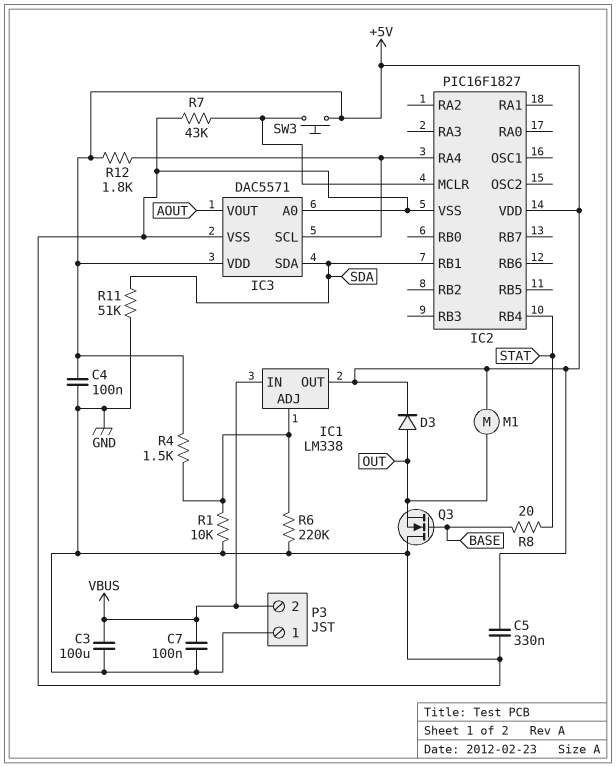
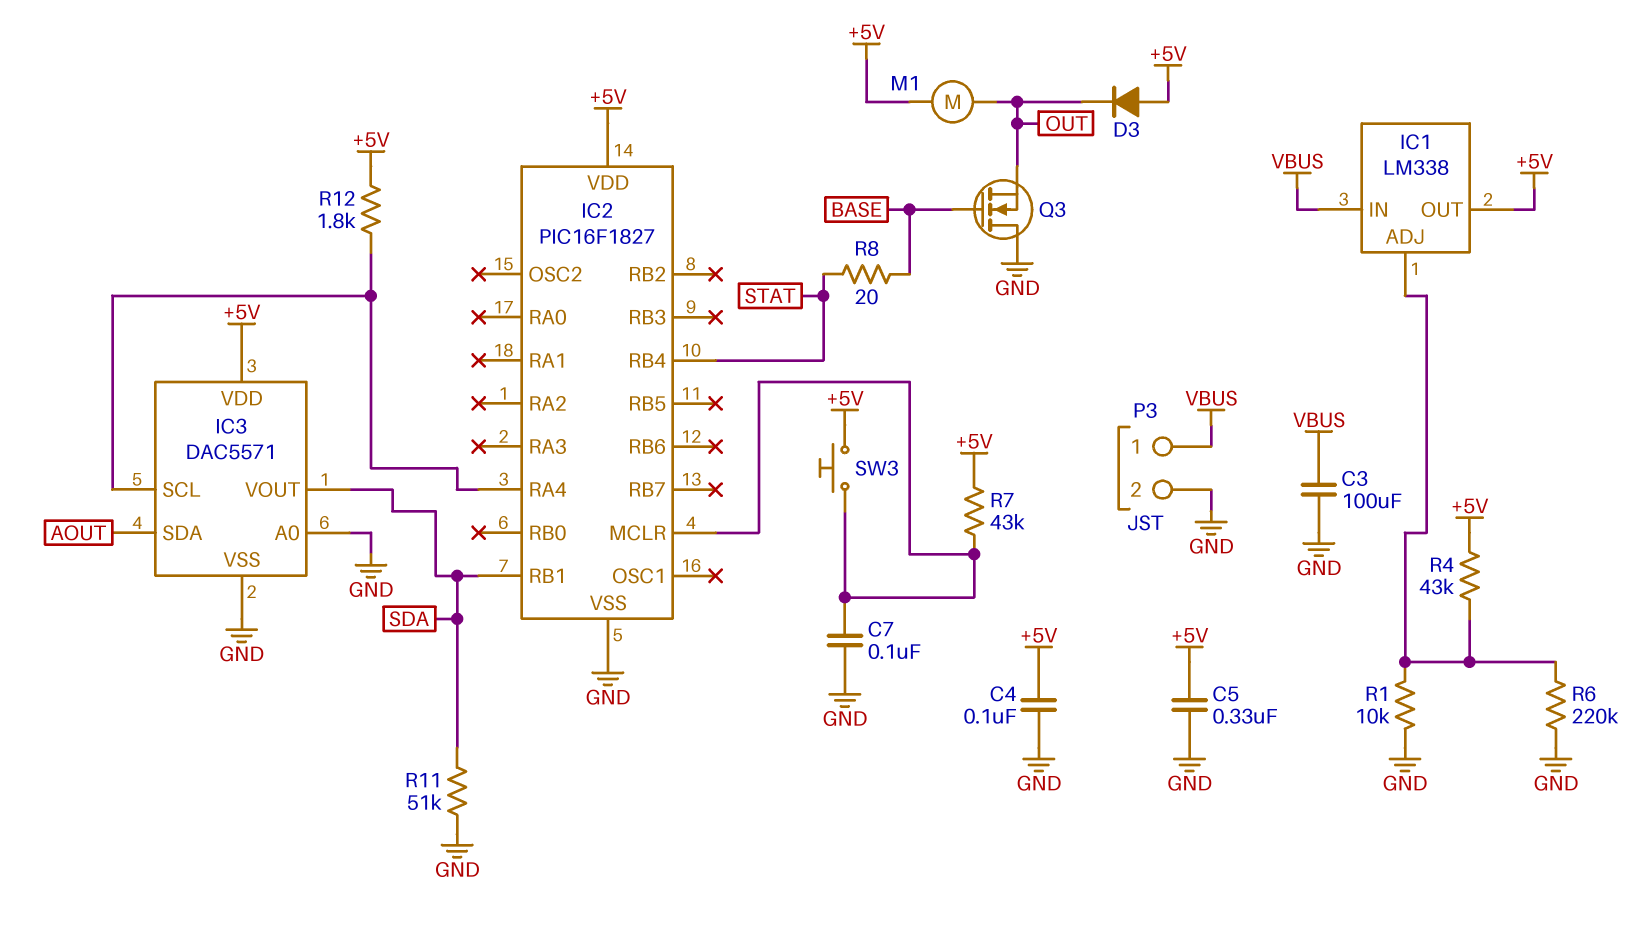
C7: 100nF (GND, VBUS) -> 100nF (GND, IC2/MCLR)
D3: diode (A OUT, K +5V) -> diode (A +5V, K OUT)
IC3 pin SDA: SDA -> AOUT
IC3 pin VOUT: AOUT -> SDA
P3 pin 1: GND -> VBUS
P3 pin 2: VBUS -> GND
R4: 1.5k (+5V, IC1/ADJ) -> 43k (+5V, IC1/ADJ)
R7: 43k (GND, IC2/MCLR) -> 43k (+5V, IC2/MCLR)

